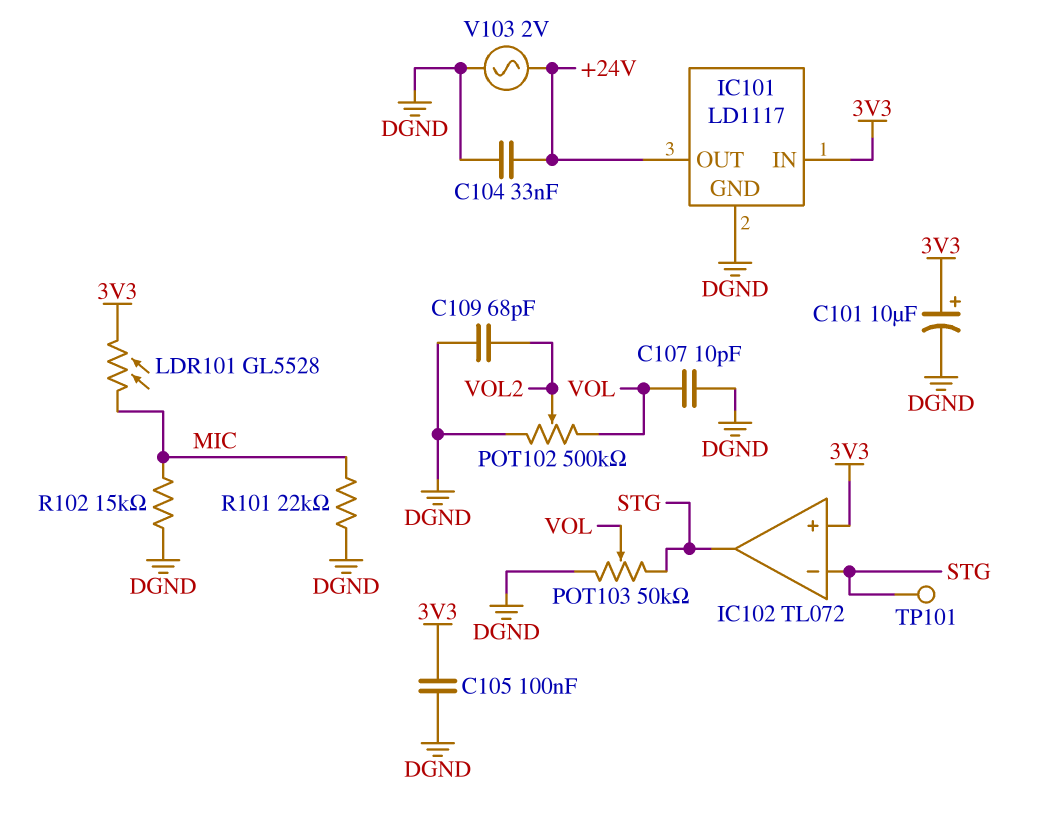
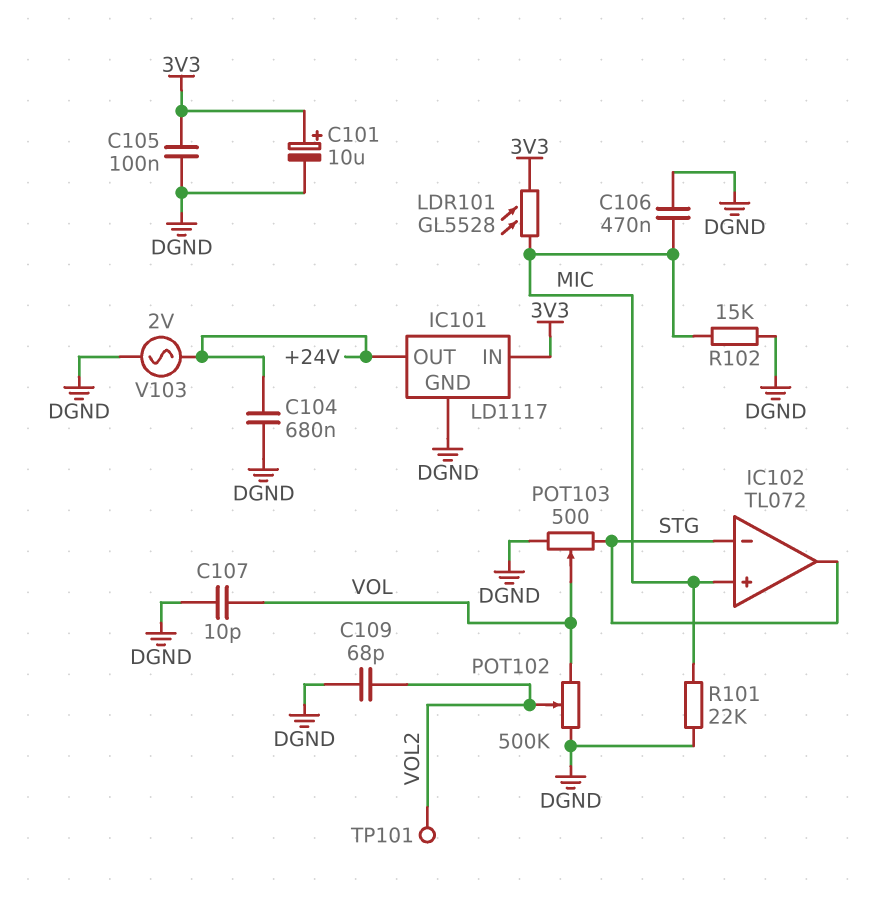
C104: 33nF (+24V, DGND) -> 680nF (+24V, DGND)
C106: none -> 470nF (DGND, MIC)
IC102 pin in+: 3V3 -> MIC
POT103: 50k (DGND, STG, wiper VOL) -> 500 (DGND, STG, wiper VOL)
TP101: test point (STG) -> test point (VOL2)

